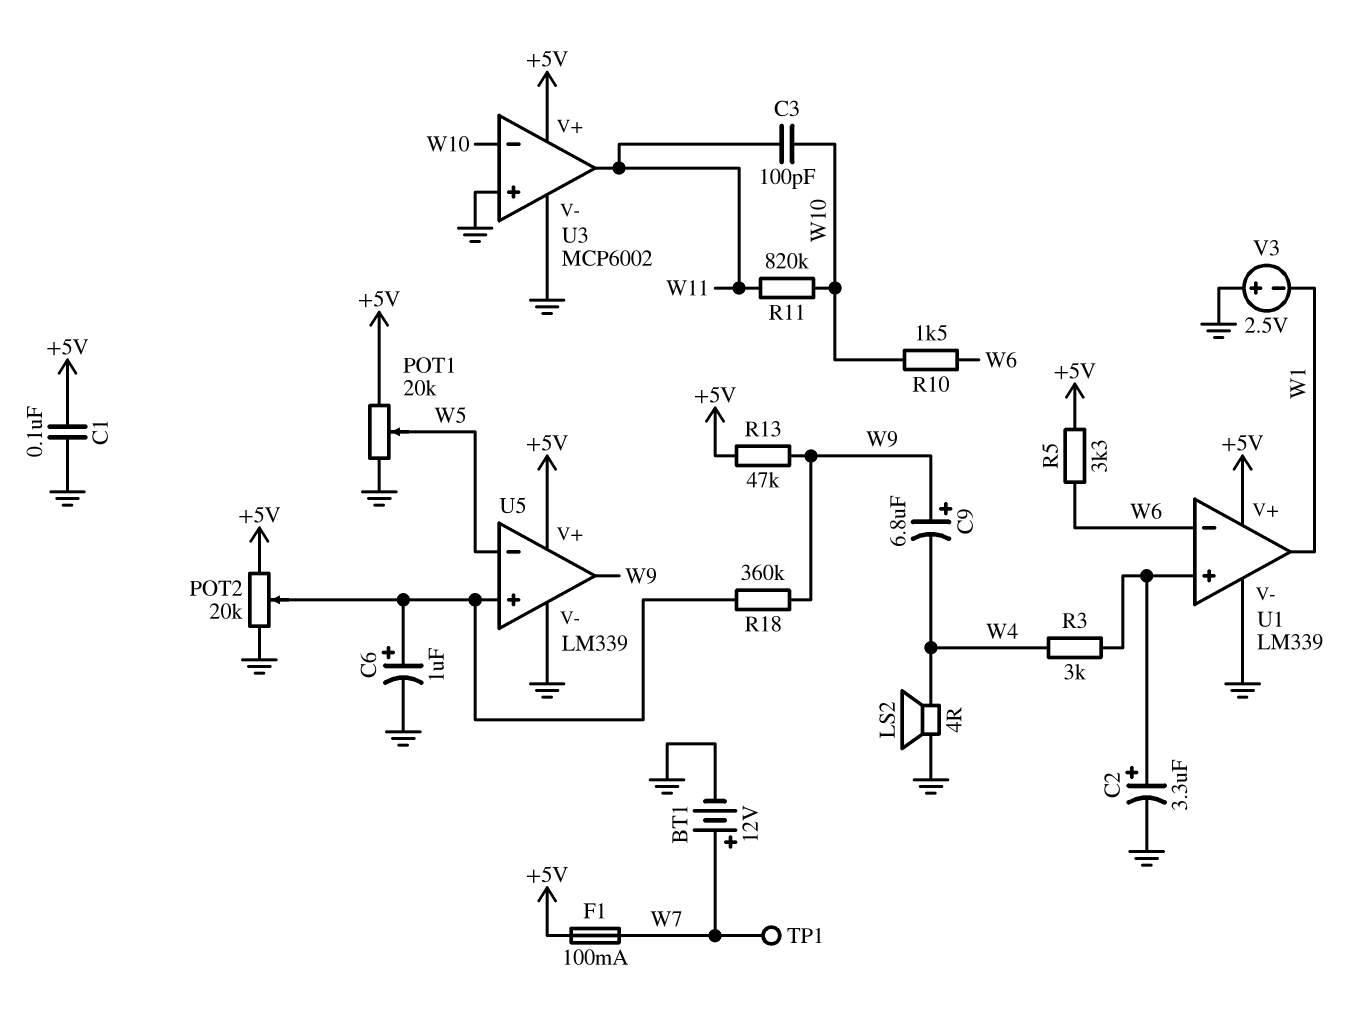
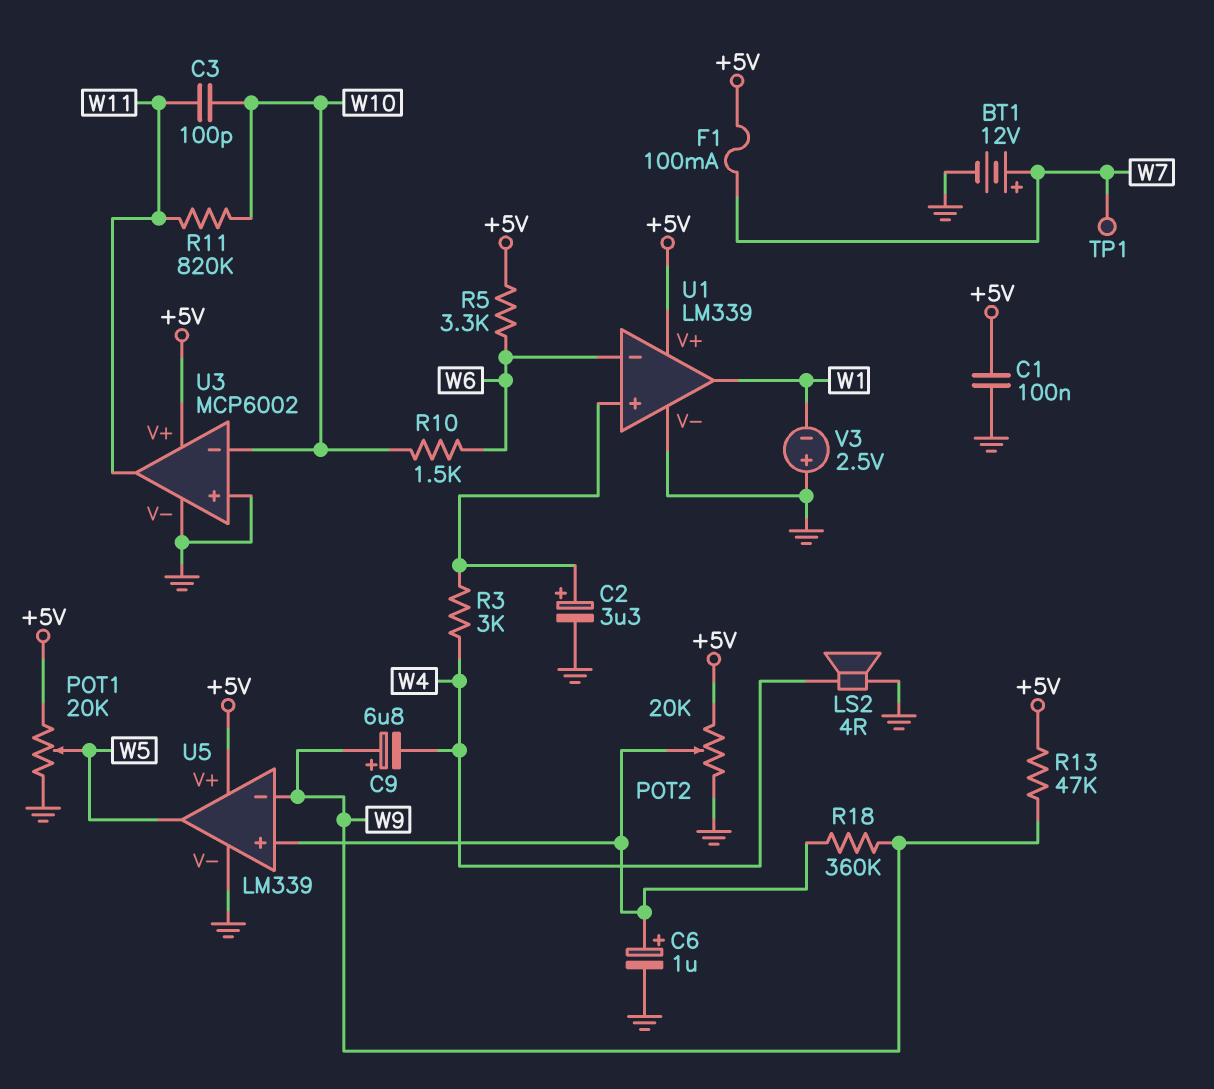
U5 pin in-: W5 -> W9
U5 pin out: W9 -> W5

